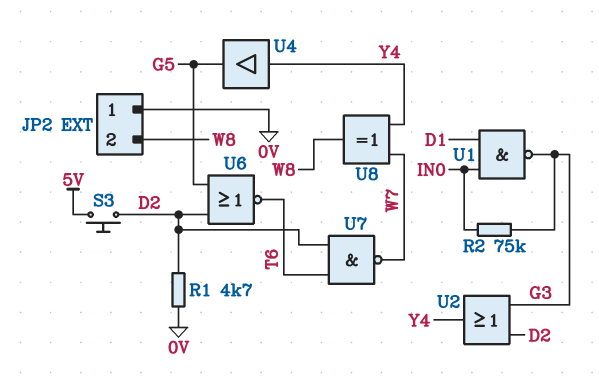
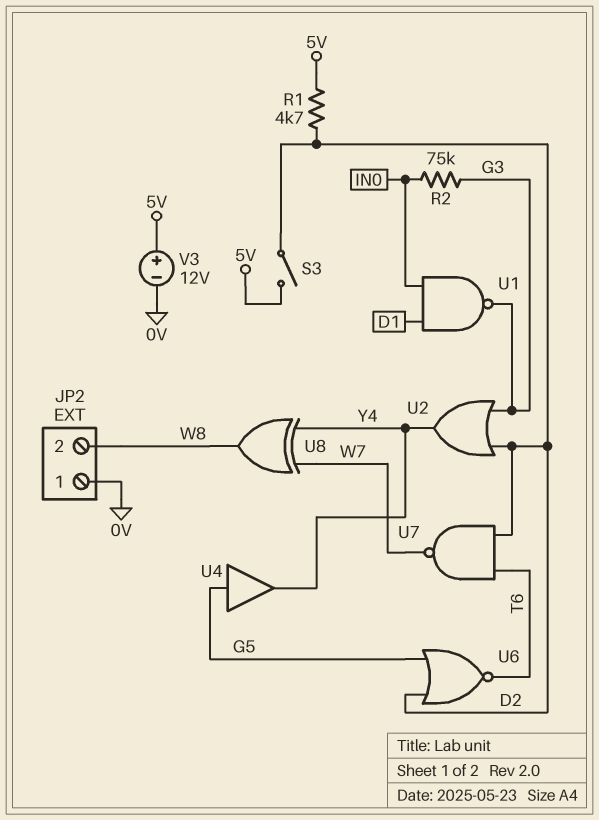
R1: 4.7k (0V, D2) -> 4.7k (5V, D2)
S3: button (5V, D2) -> switch (5V, D2)
U4: buffer (in Y4, out G5) -> buffer (in G5, out Y4)
V3: none -> 12V (plus 5V, minus 0V)

